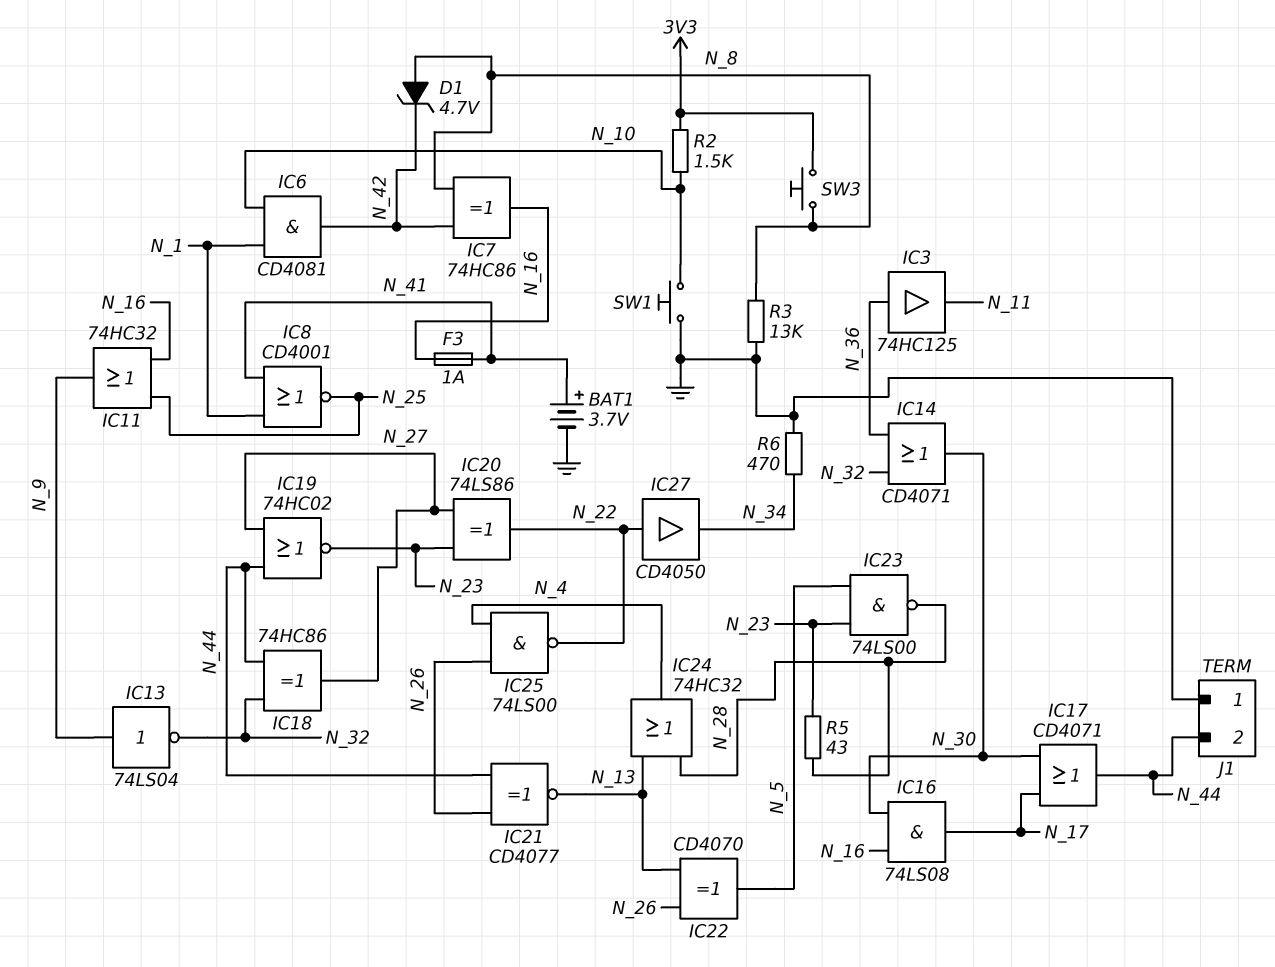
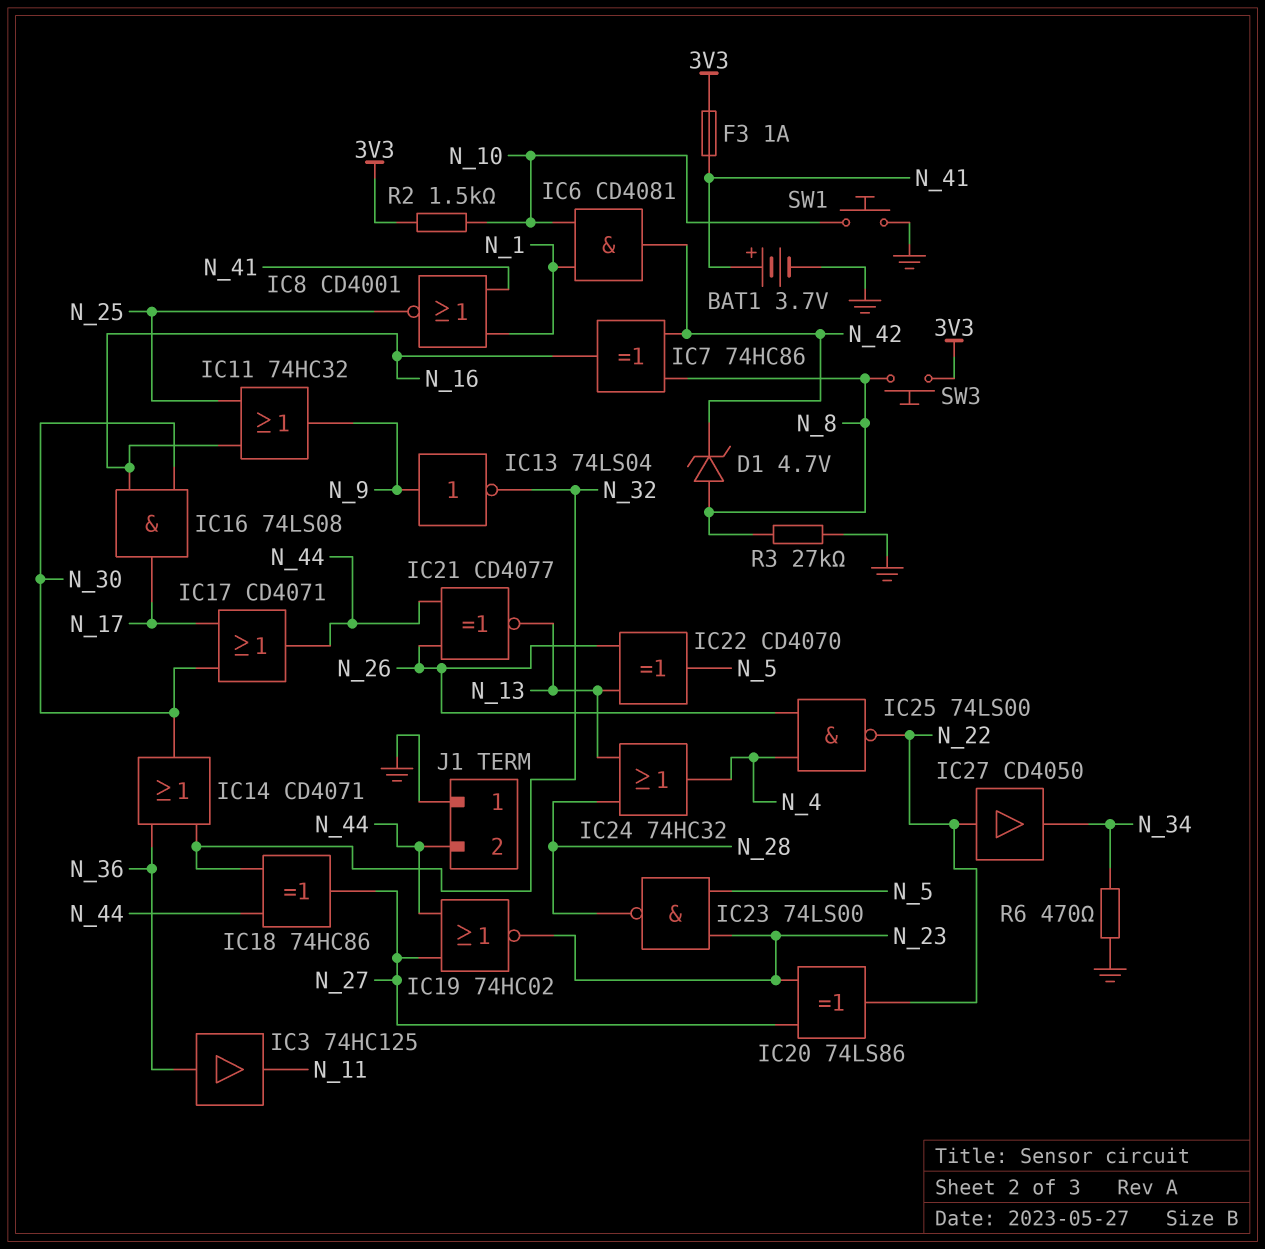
F3: 1A (N_16, N_41) -> 1A (3V3, N_41)
R3: 13k (GND, N_8) -> 27k (GND, N_8)
R5: 43 (N_23, N_28) -> none

